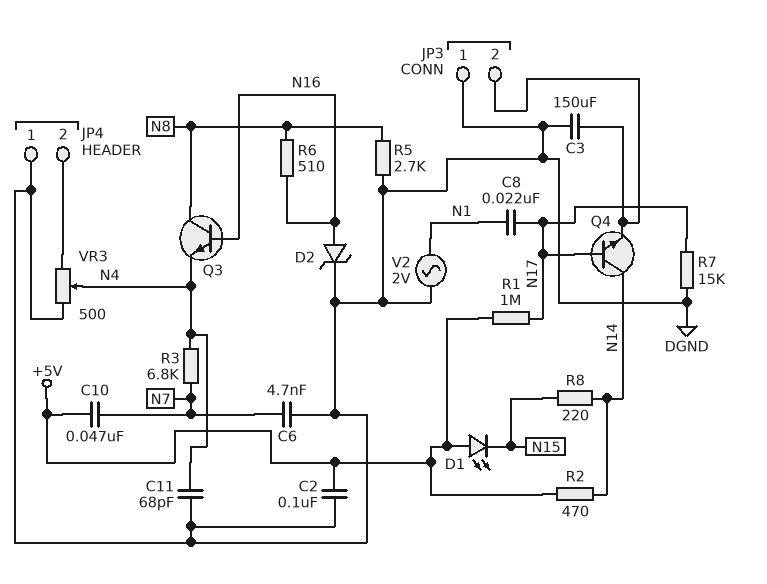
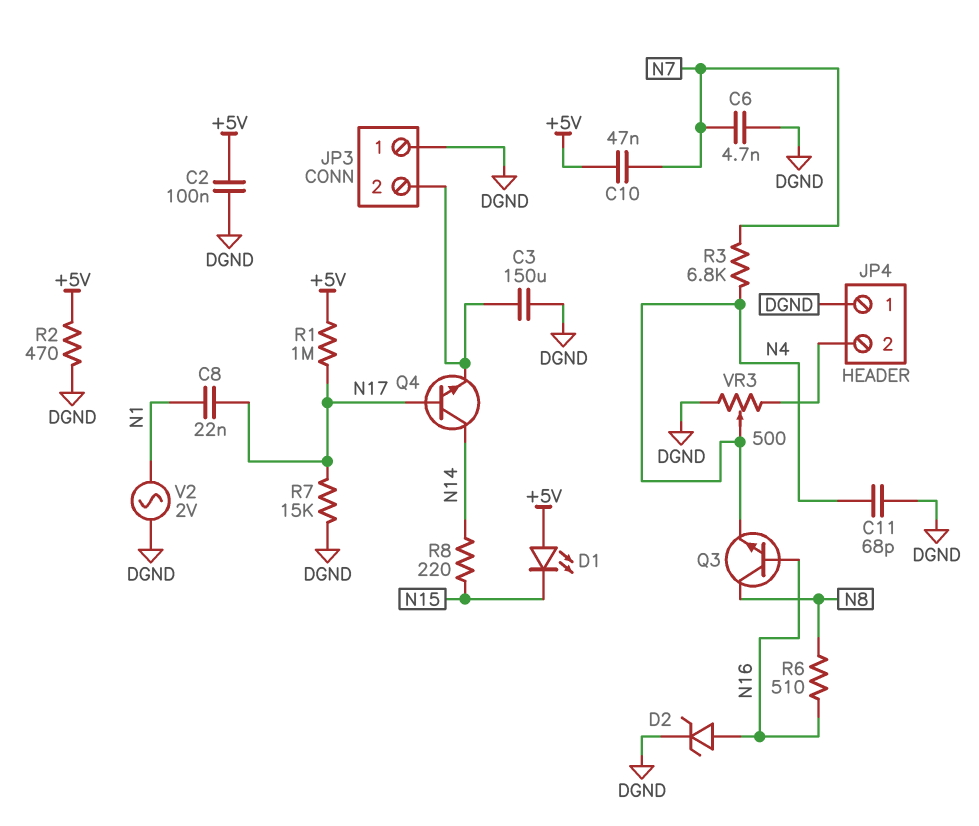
R2: 470 (+5V, N14) -> 470 (+5V, DGND)
R5: 2.7k (DGND, N8) -> none

